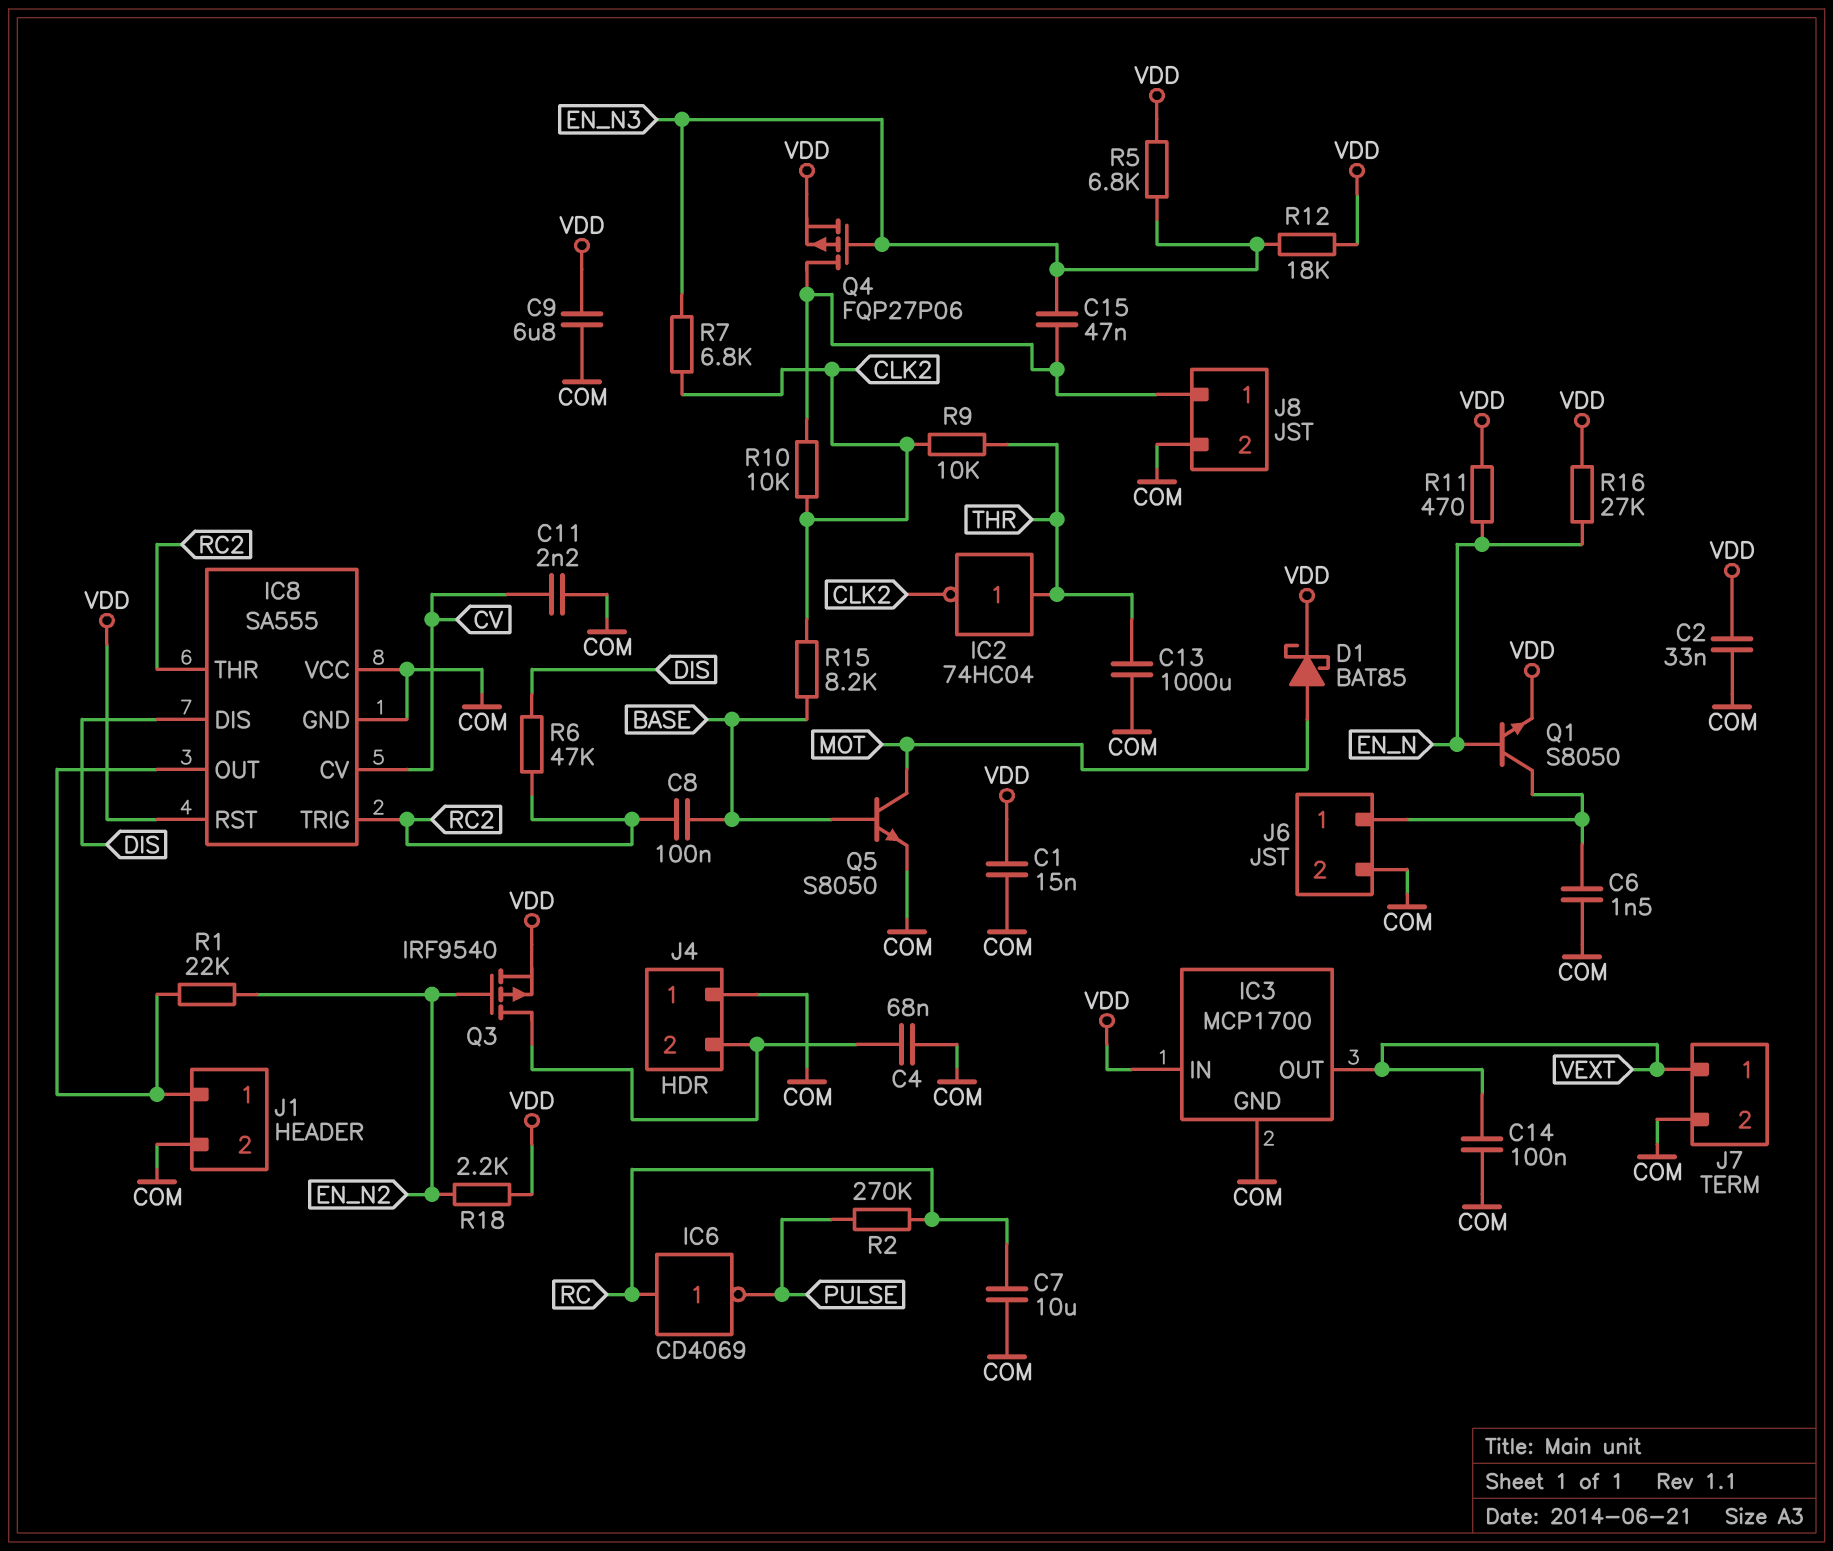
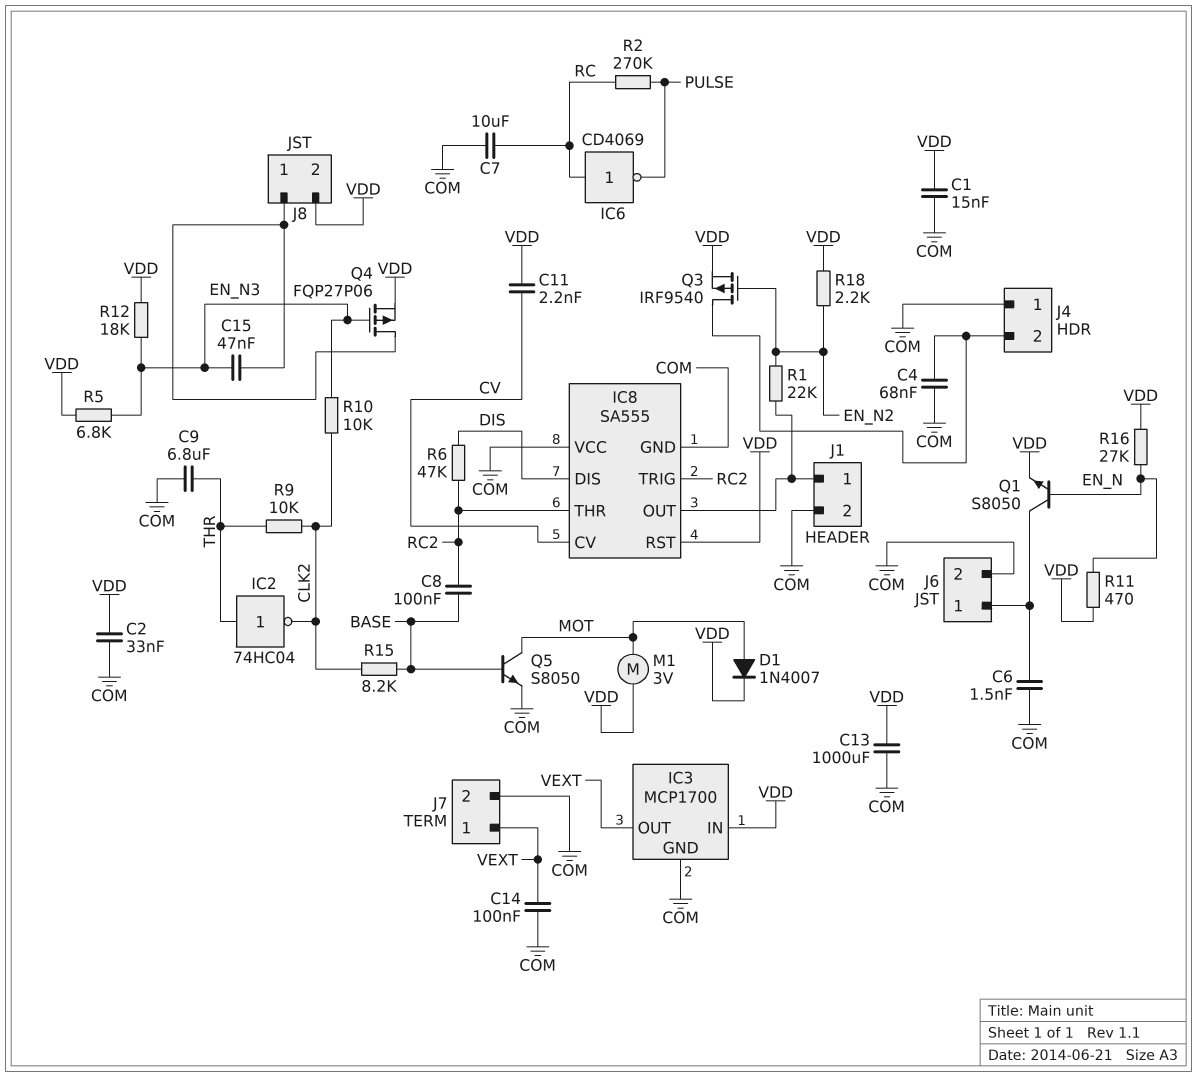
C9: 6.8uF (COM, VDD) -> 6.8uF (COM, THR)
C11: 2.2nF (COM, CV) -> 2.2nF (CV, VDD)
C13: 1000uF (COM, THR) -> 1000uF (COM, VDD)
D1: schottky BAT85 (A MOT, K VDD) -> diode 1N4007 (A MOT, K VDD)
J8 pin 2: COM -> VDD
M1: none -> motor 3V (MOT, VDD)
R7: 6.8k (CLK2, EN_N3) -> none
R10: 10k (CLK2, J8/1) -> 10k (CLK2, EN_N3)

